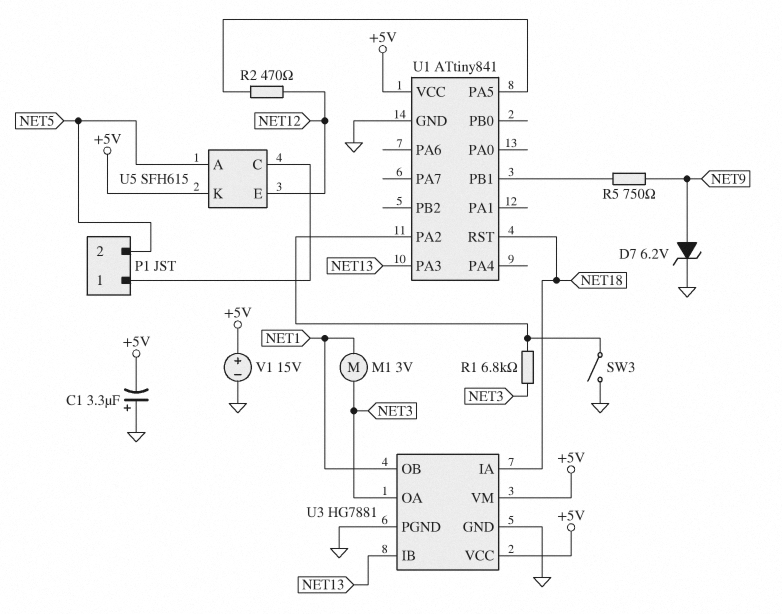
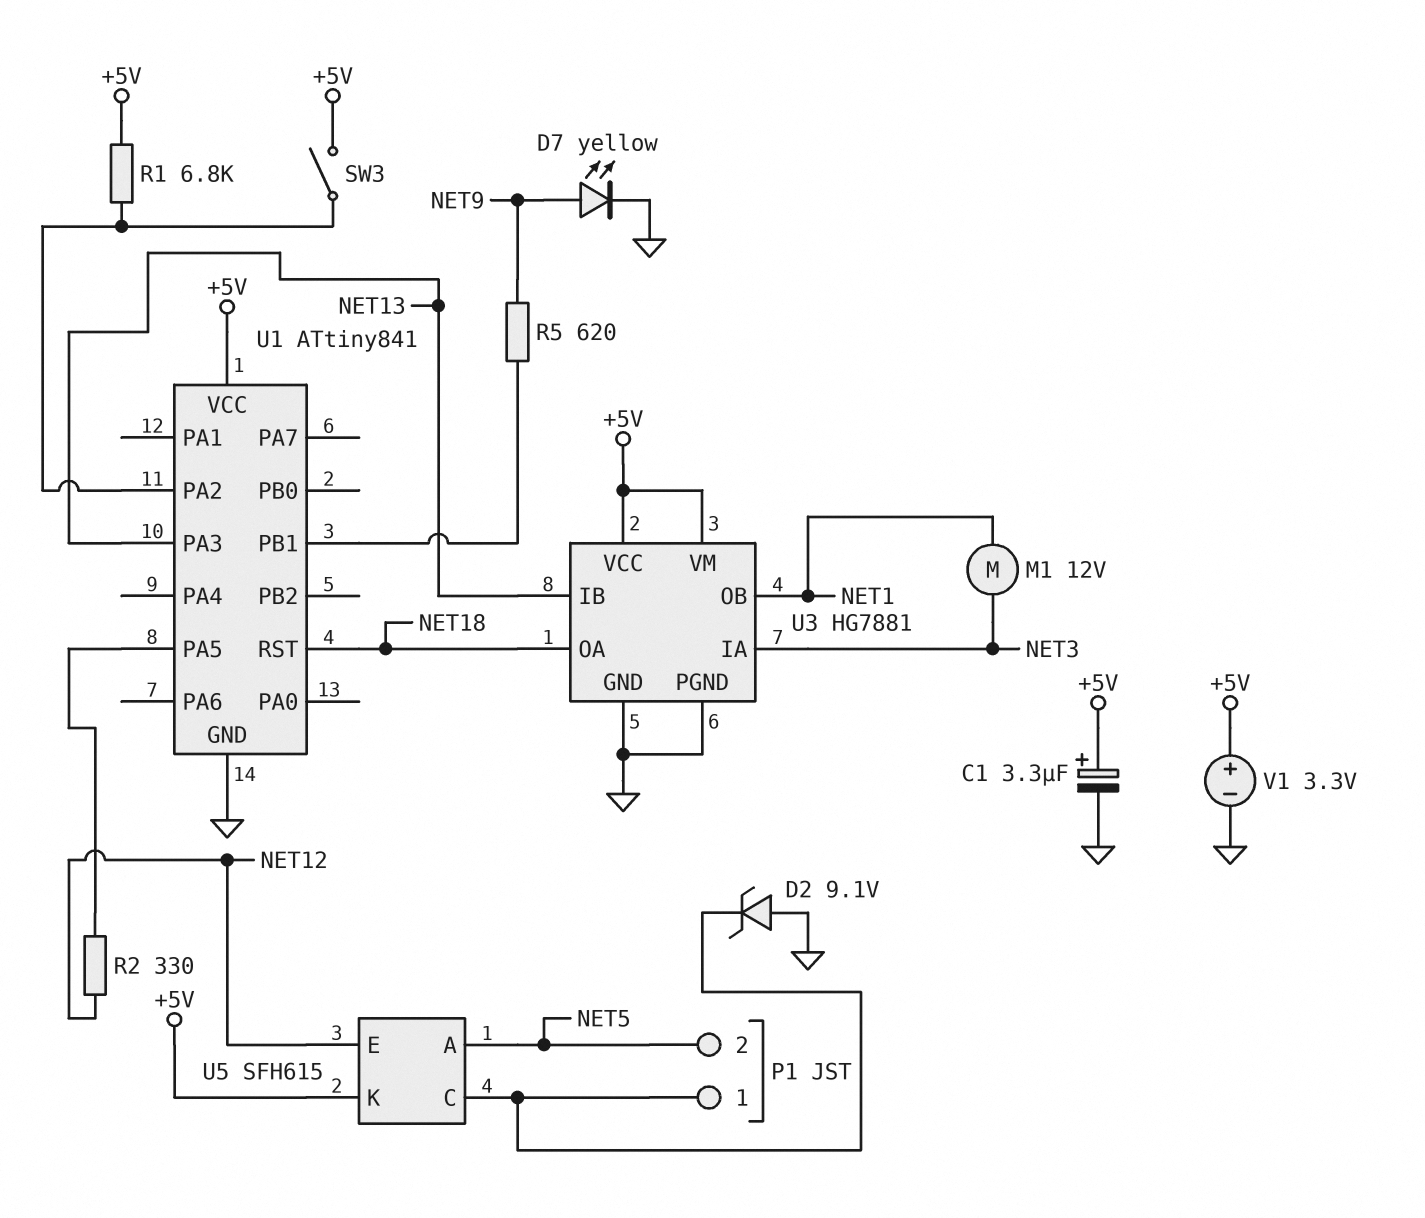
C1: 3.3uF (plus GND, minus +5V) -> 3.3uF (plus +5V, minus GND)
D2: none -> zener 9.1V (A GND, K P1/1)
D7: zener 6.2V (A NET9, K GND) -> LED yellow (A NET9, K GND)
M1: motor 3V (NET1, NET3) -> motor 12V (NET1, NET3)
R1: 6.8k (NET3, U1/PA2) -> 6.8k (+5V, U1/PA2)
R2: 470 (NET12, U1/PA5) -> 330 (NET12, U1/PA5)
R5: 750 (NET9, U1/PB1) -> 620 (NET9, U1/PB1)
SW3: switch (GND, U1/PA2) -> switch (+5V, U1/PA2)
U3 pin IA: NET18 -> NET3
U3 pin OA: NET3 -> NET18
V1: 15V (plus +5V, minus GND) -> 3.3V (plus +5V, minus GND)

